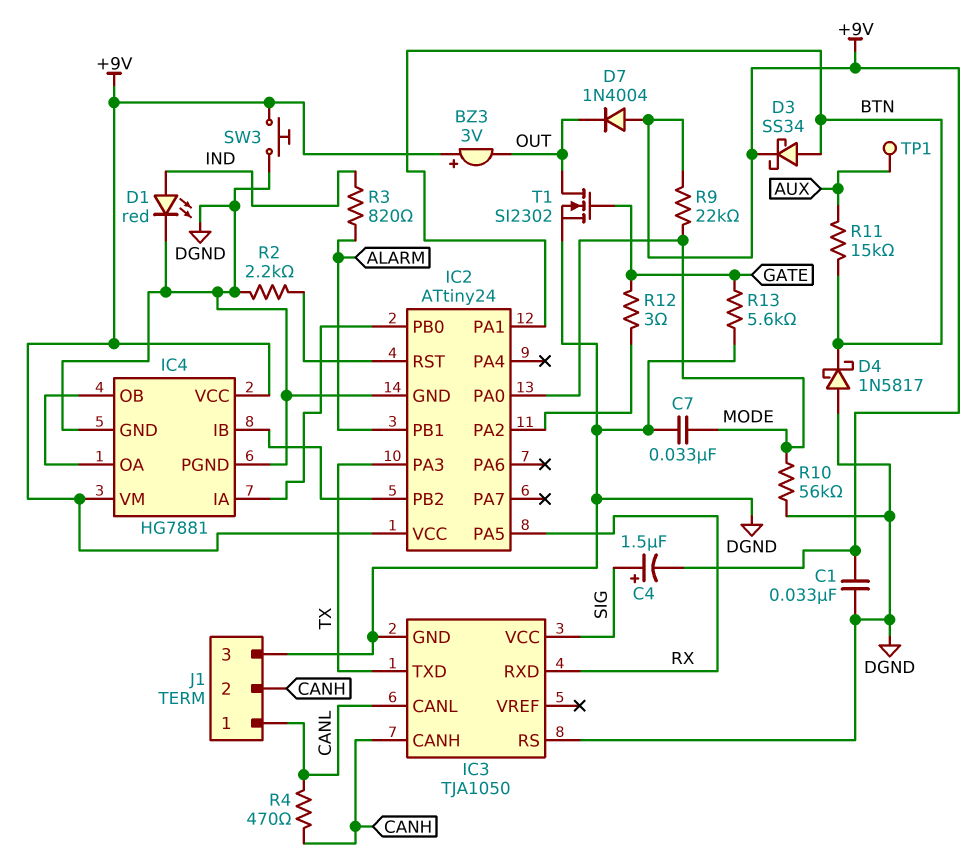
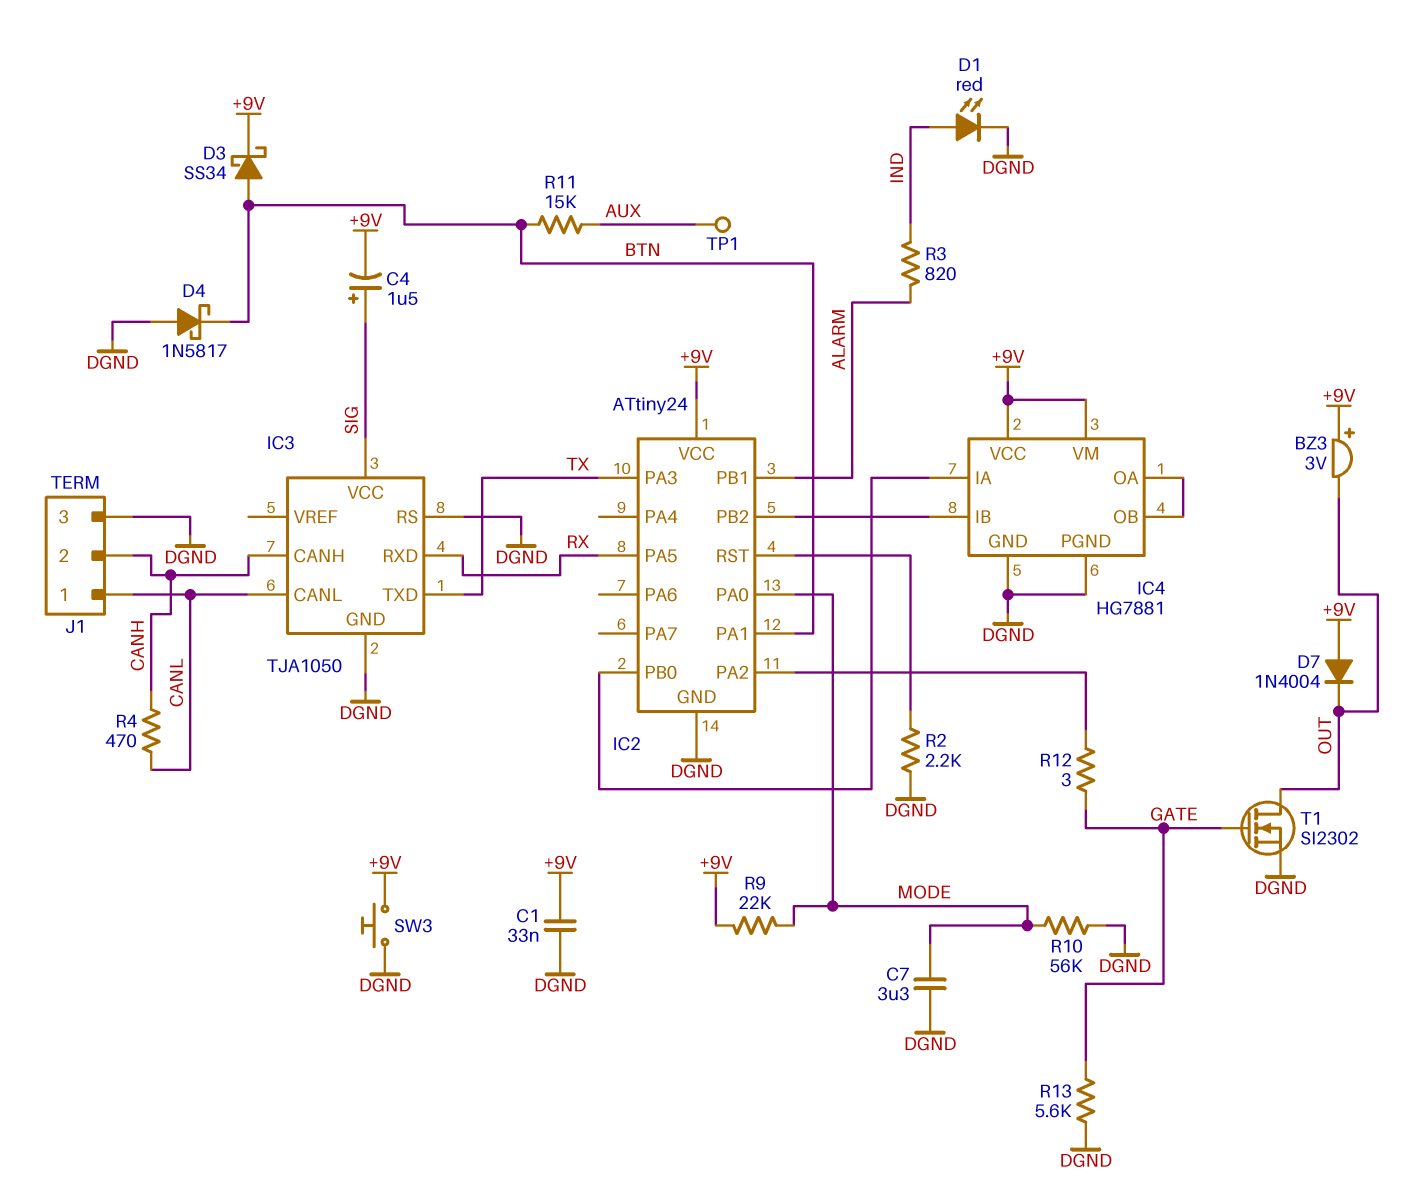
C7: 33nF (DGND, MODE) -> 3.3uF (DGND, MODE)

